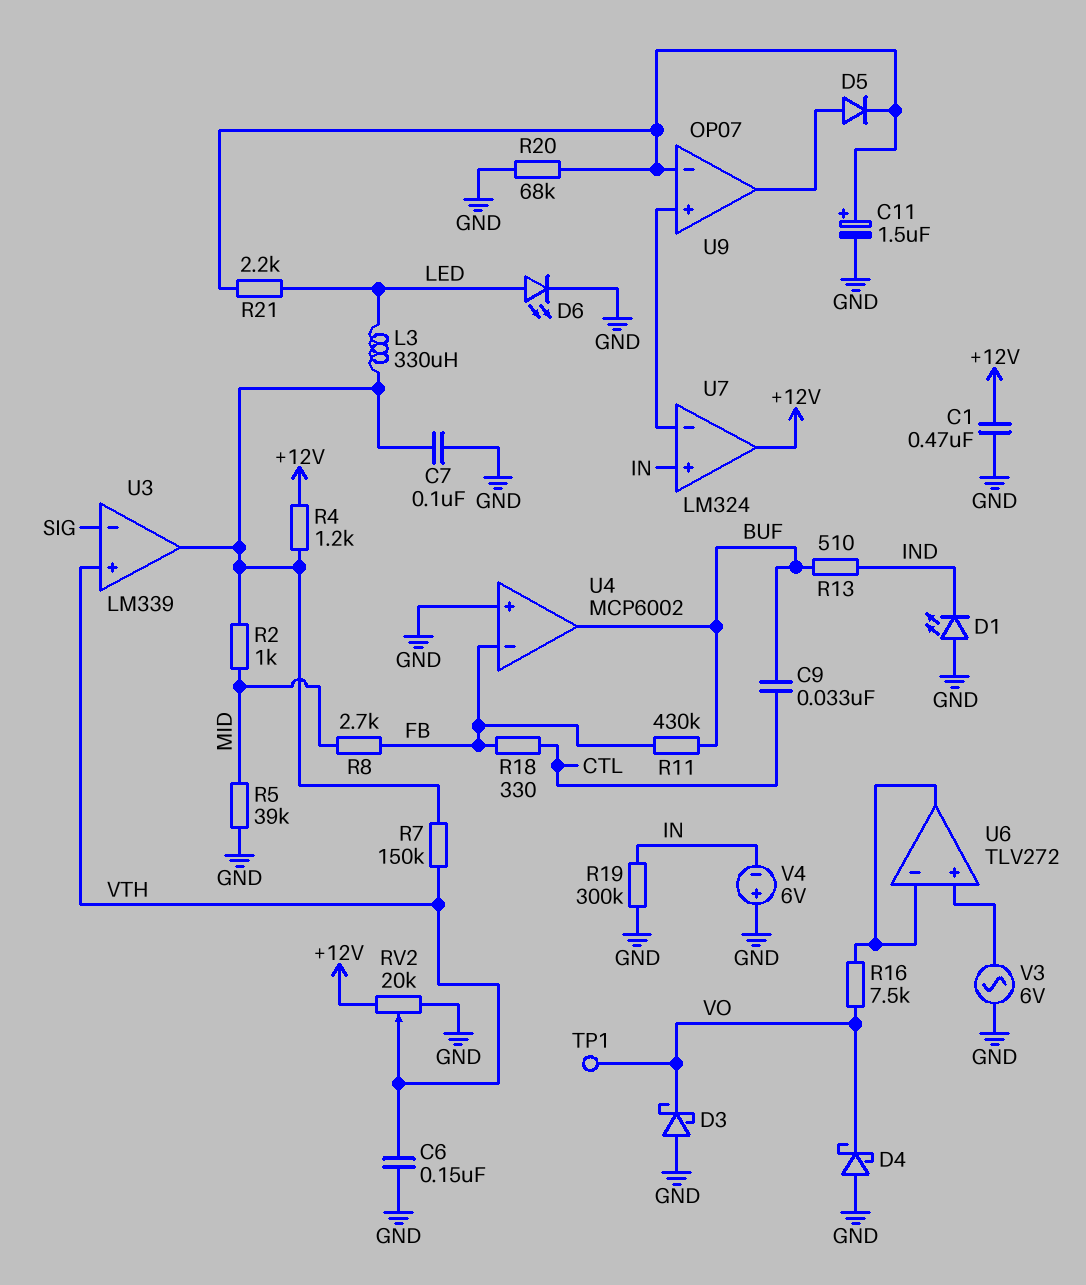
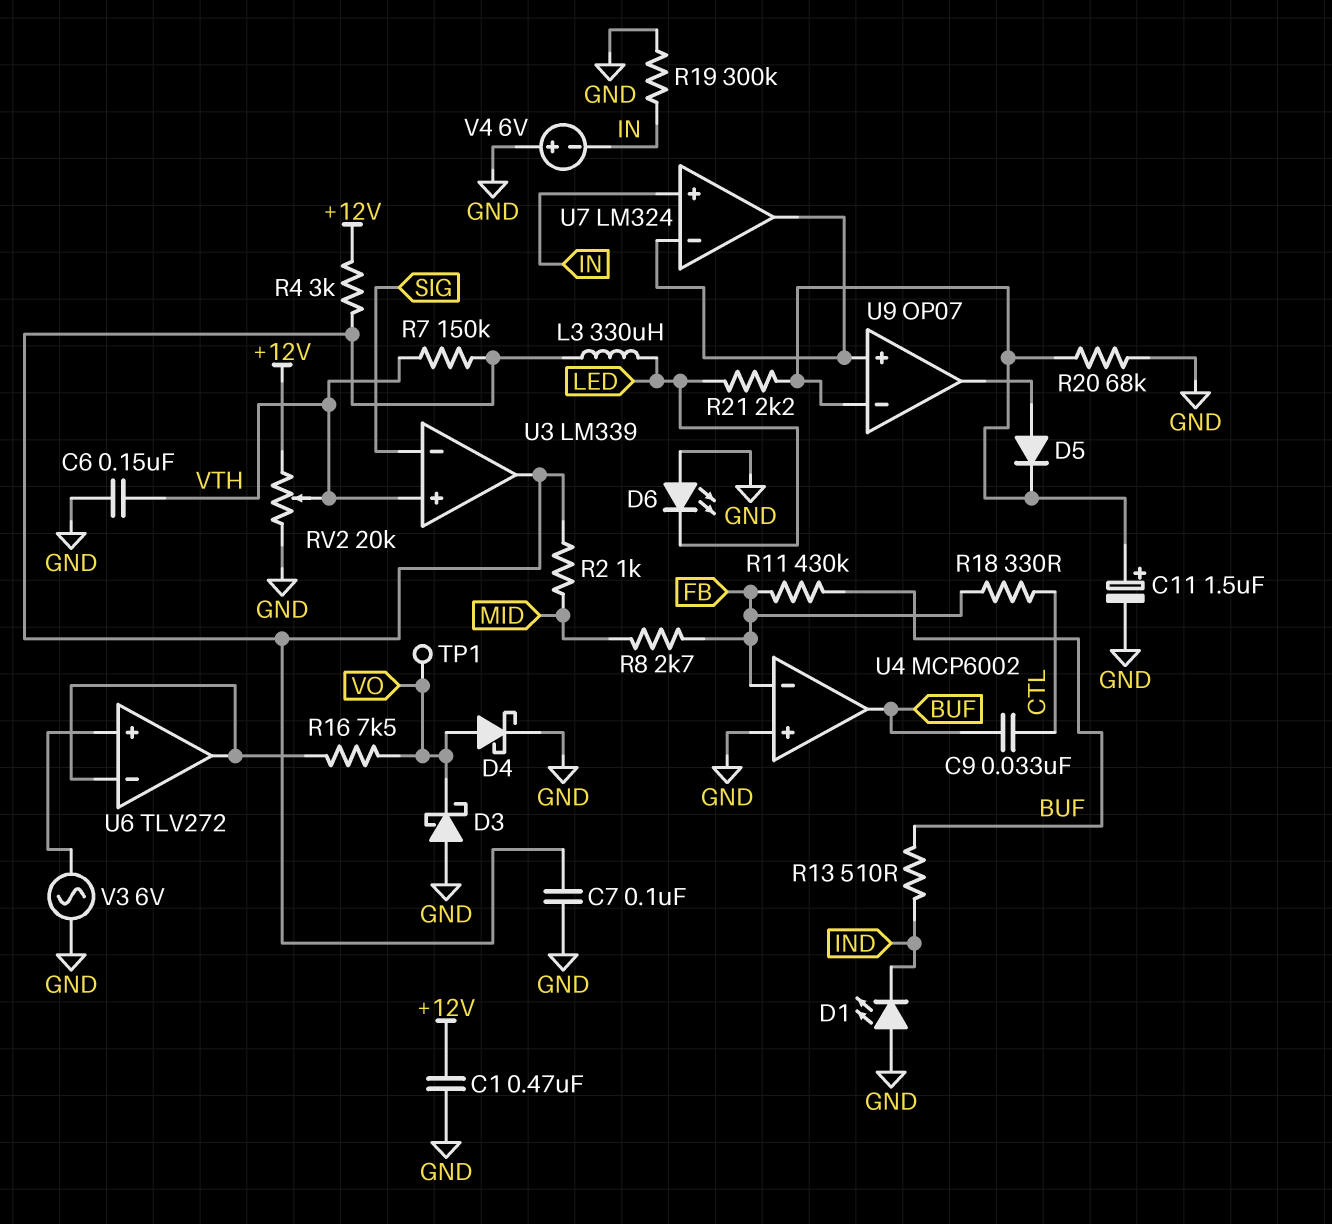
D4: schottky (A GND, K VO) -> schottky (A VO, K GND)
D6: LED (A LED, K GND) -> LED (A GND, K LED)
R4: 1.2k (+12V, U3/out) -> 3k (+12V, U3/out)
R5: 39k (GND, MID) -> none
U7 pin out: +12V -> U7/in-

